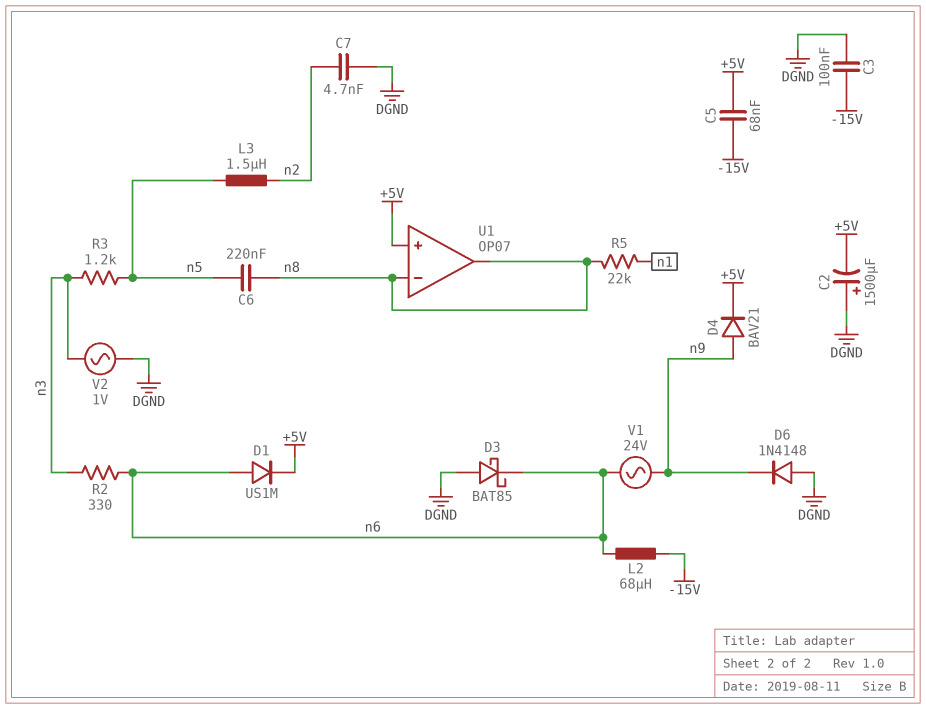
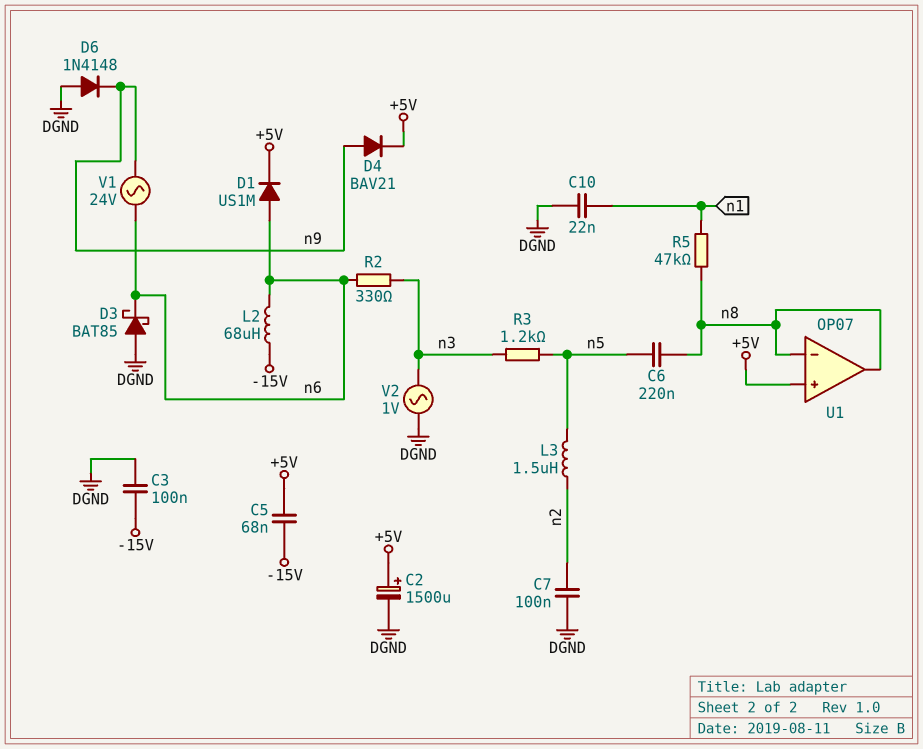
C2: 1500uF (plus DGND, minus +5V) -> 1500uF (plus +5V, minus DGND)
C7: 4.7nF (DGND, n2) -> 100nF (DGND, n2)
C10: none -> 22nF (DGND, n1)
R5: 22k (n1, n8) -> 47k (n1, n8)

